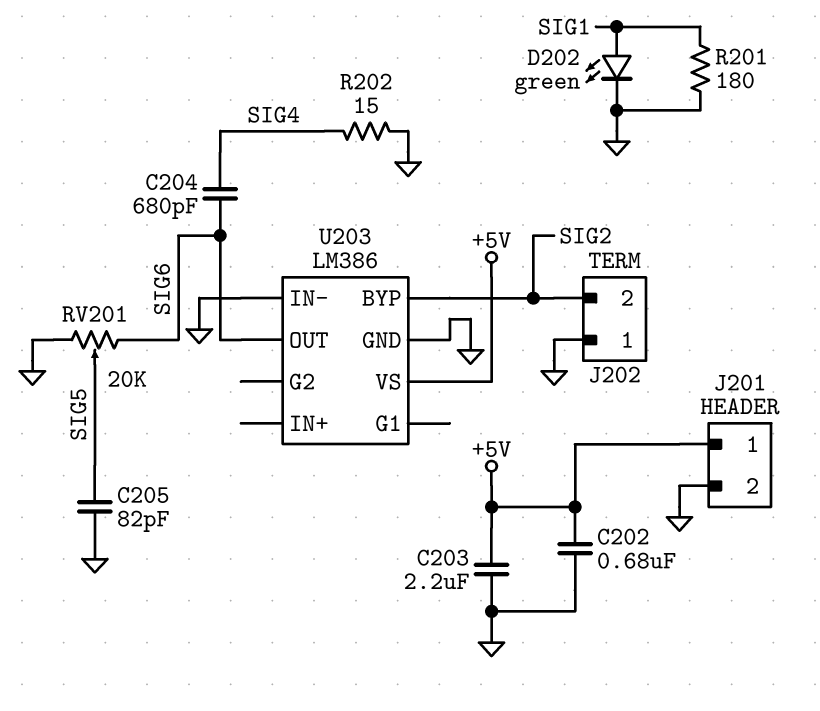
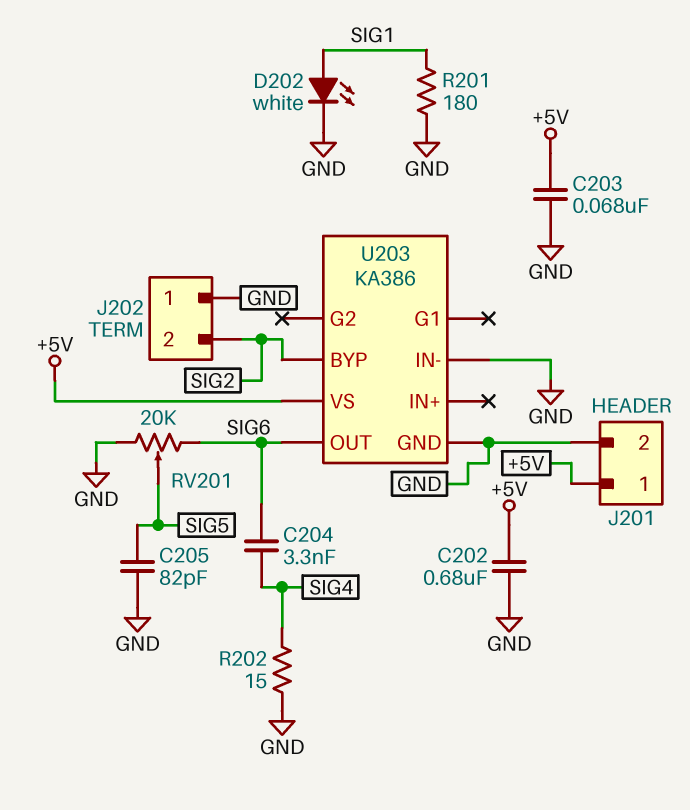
C203: 2.2uF (+5V, GND) -> 68nF (+5V, GND)
C204: 680pF (SIG4, SIG6) -> 3.3nF (SIG4, SIG6)
D202: LED green (A SIG1, K GND) -> LED white (A SIG1, K GND)
U203: LM386 -> KA386

